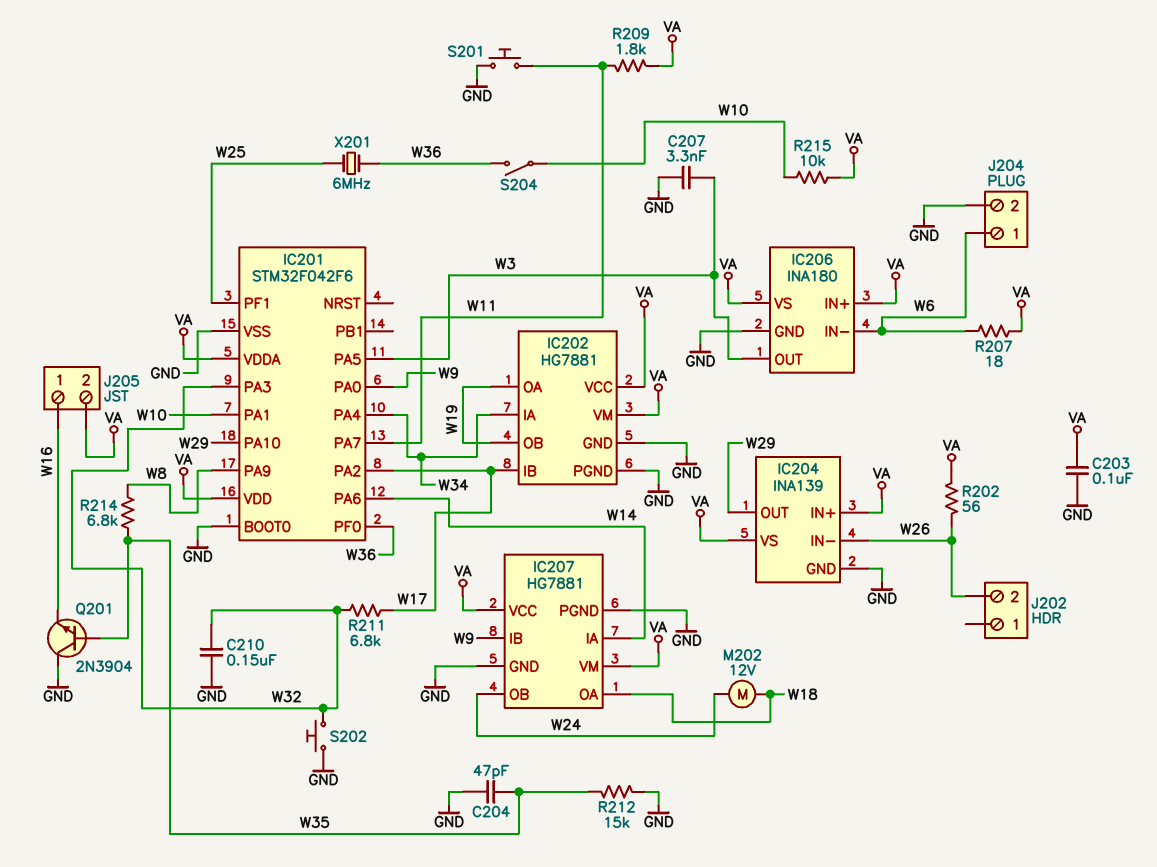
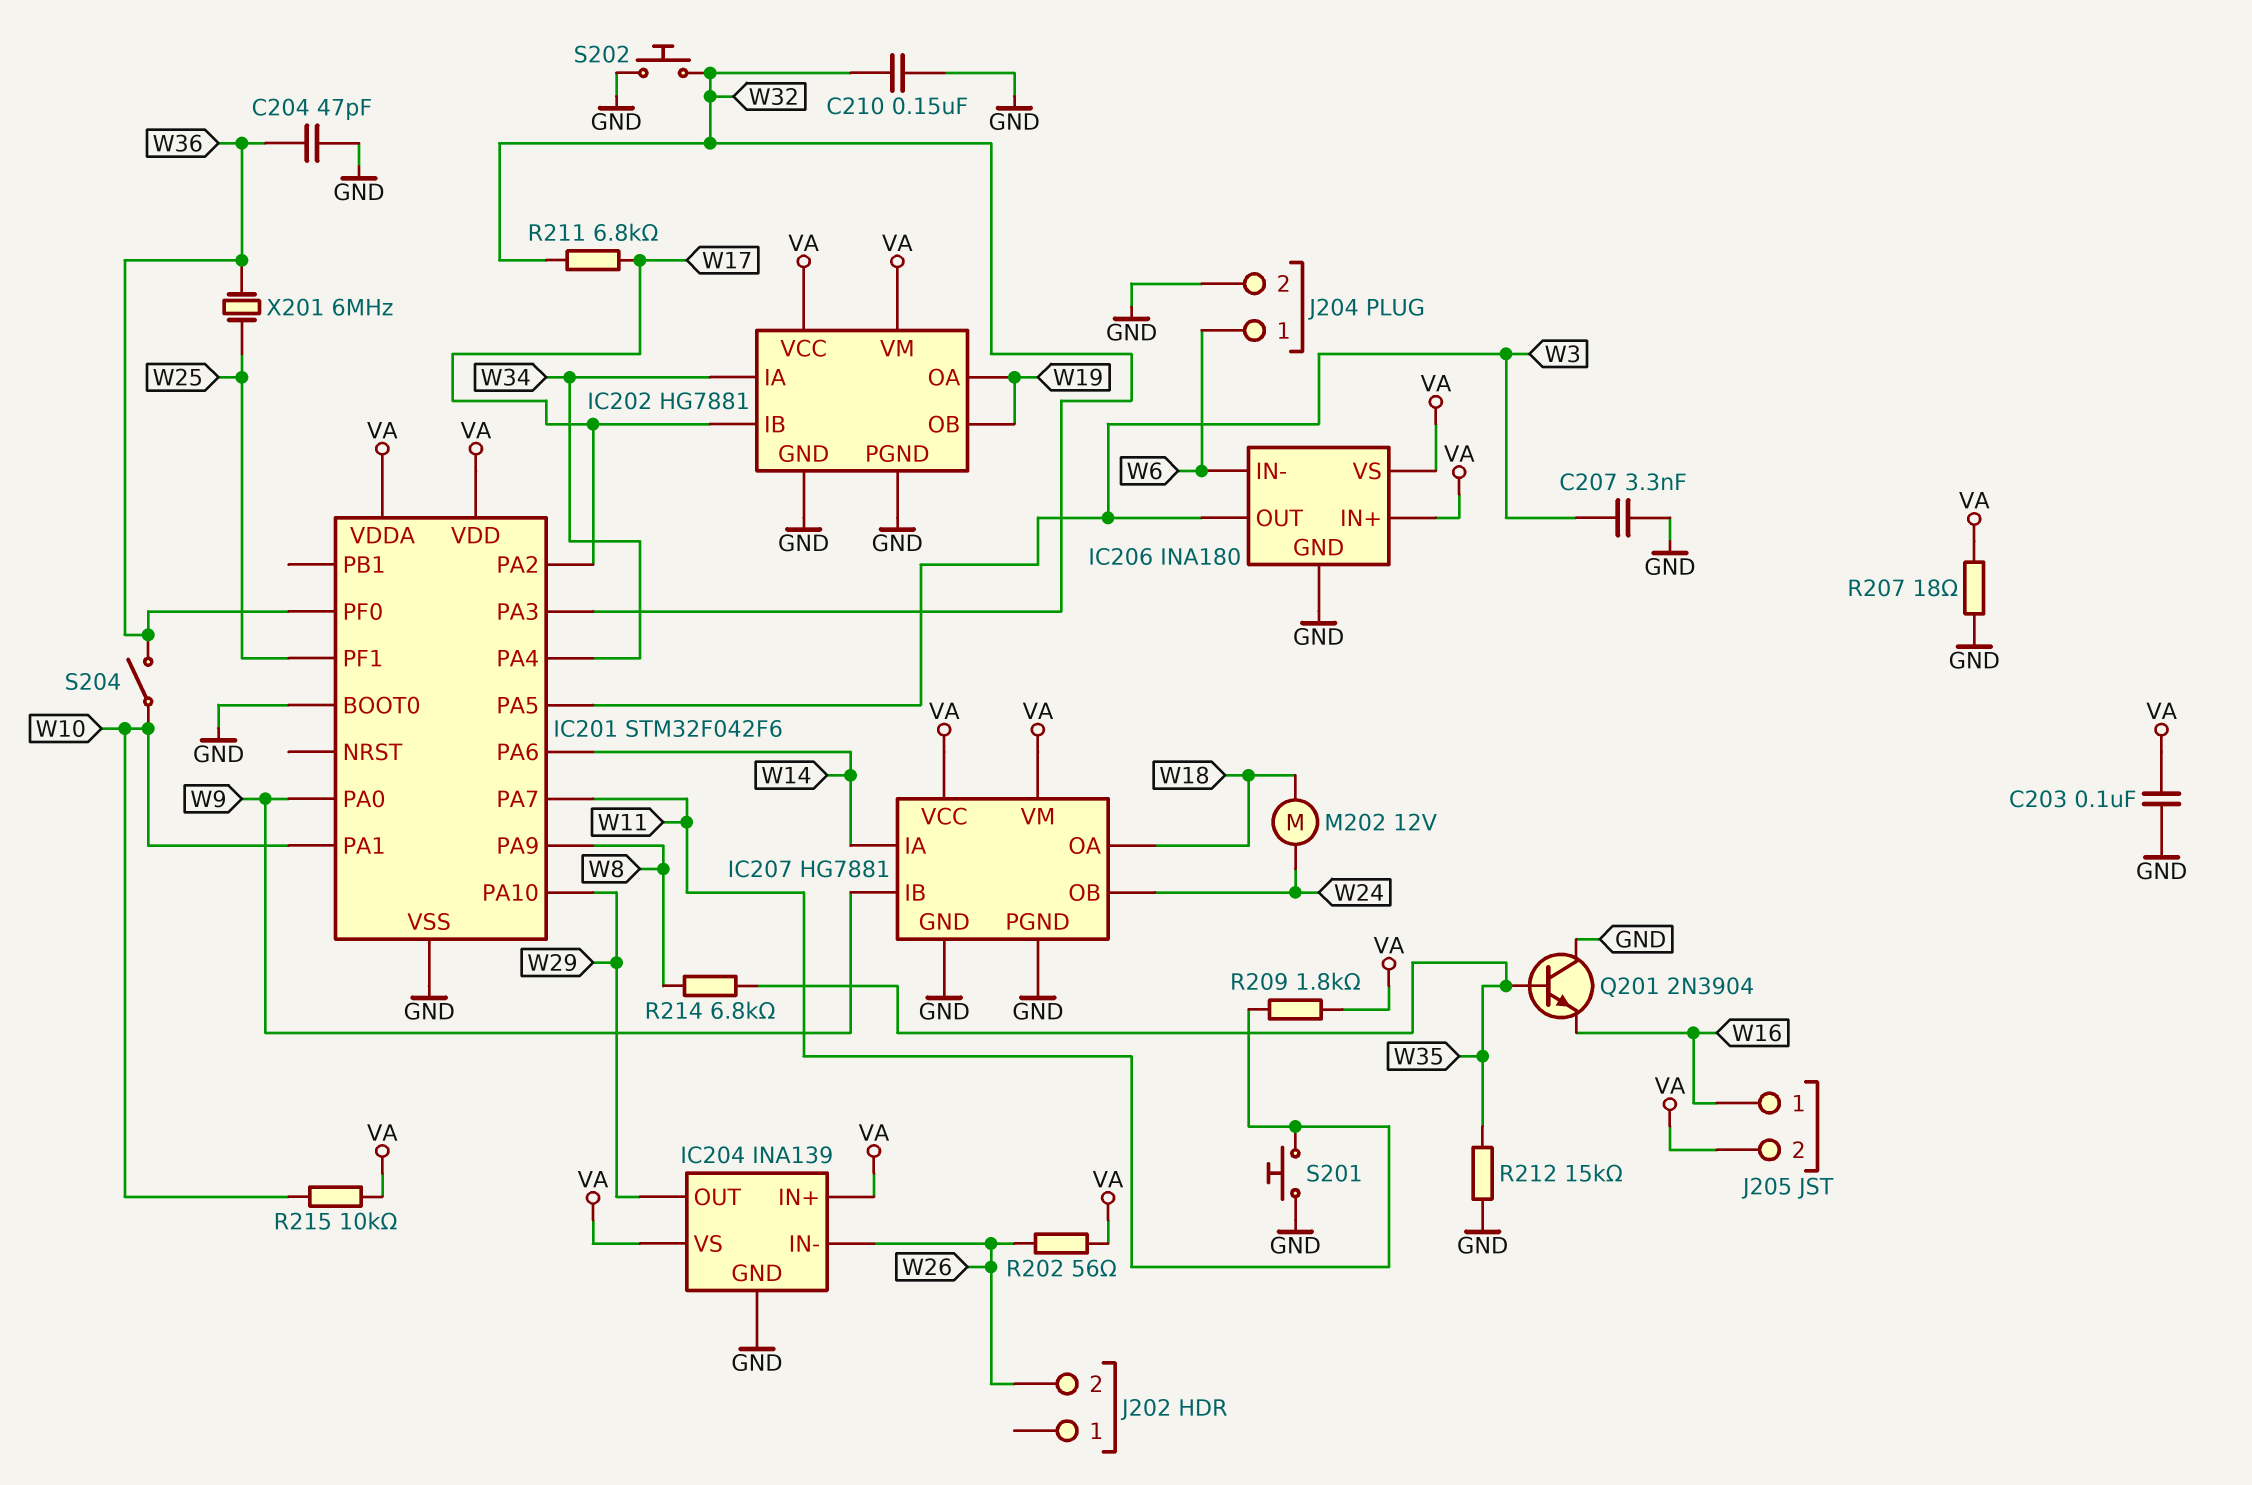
C204: 47pF (GND, W35) -> 47pF (GND, W36)
R207: 18 (VA, W6) -> 18 (GND, VA)

